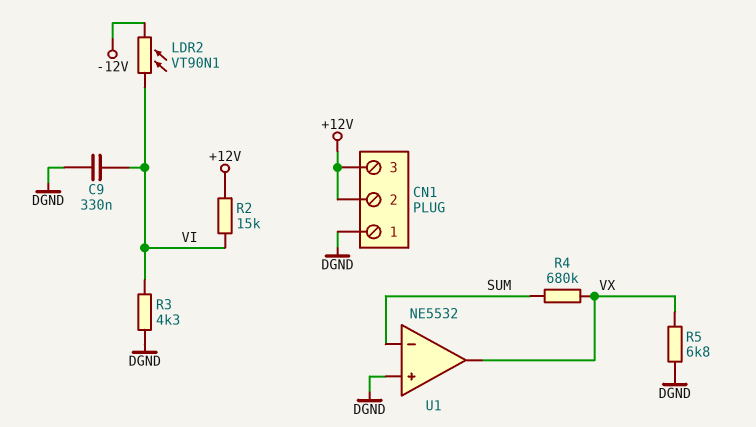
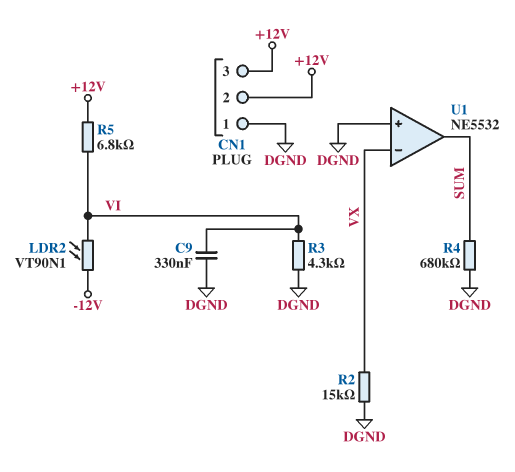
R2: 15k (+12V, VI) -> 15k (DGND, VX)
R4: 680k (SUM, VX) -> 680k (DGND, SUM)
R5: 6.8k (DGND, VX) -> 6.8k (+12V, VI)
U1 pin in-: SUM -> VX
U1 pin out: VX -> SUM

